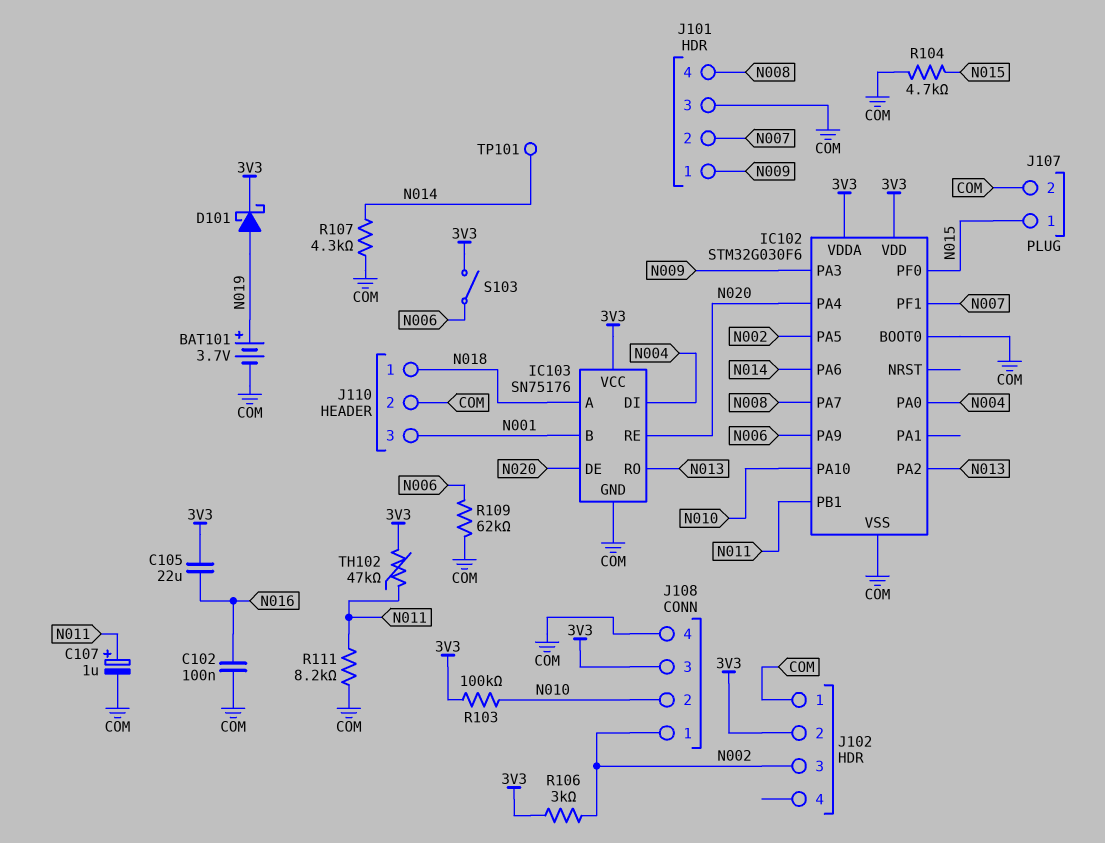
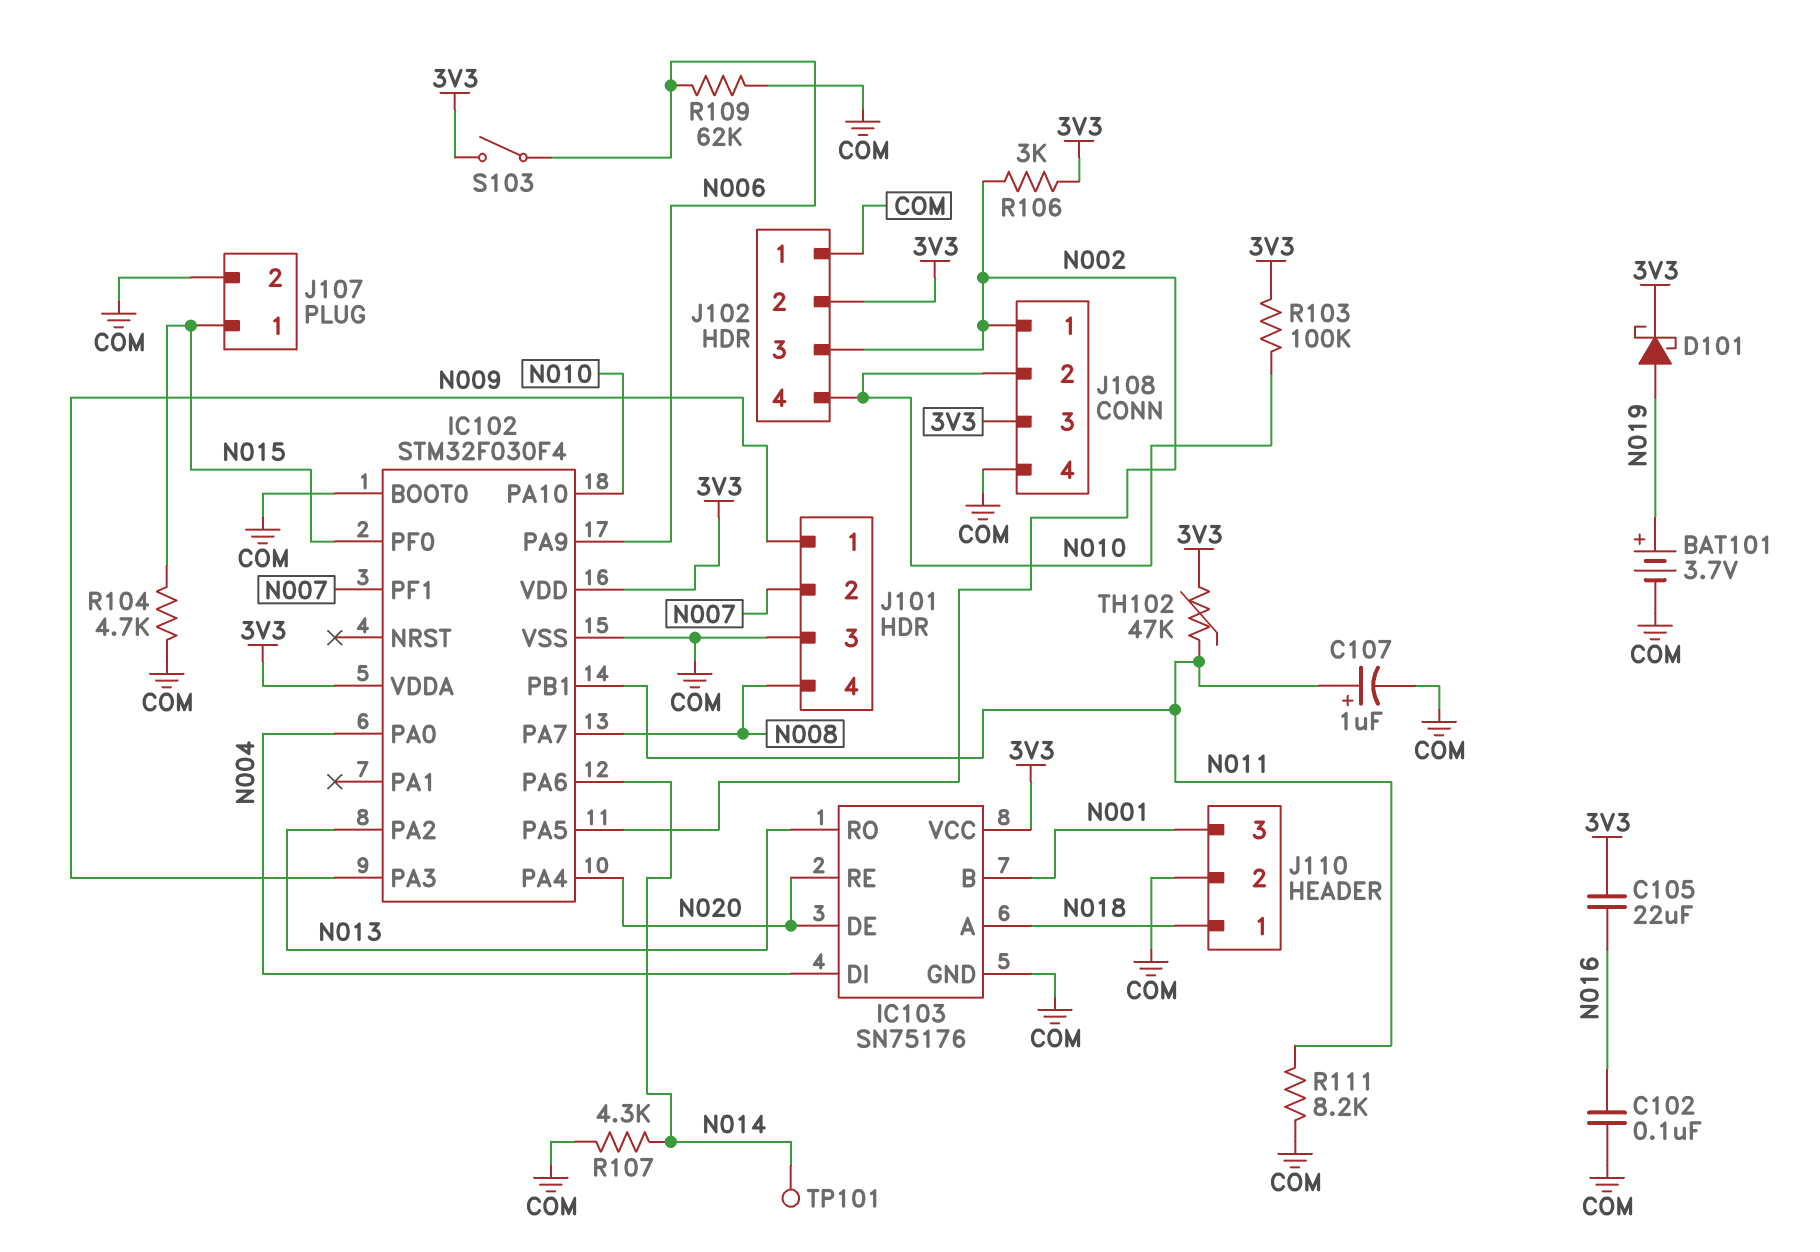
IC102: STM32G030F6 -> STM32F030F4
J102 pin 4: none -> N010

